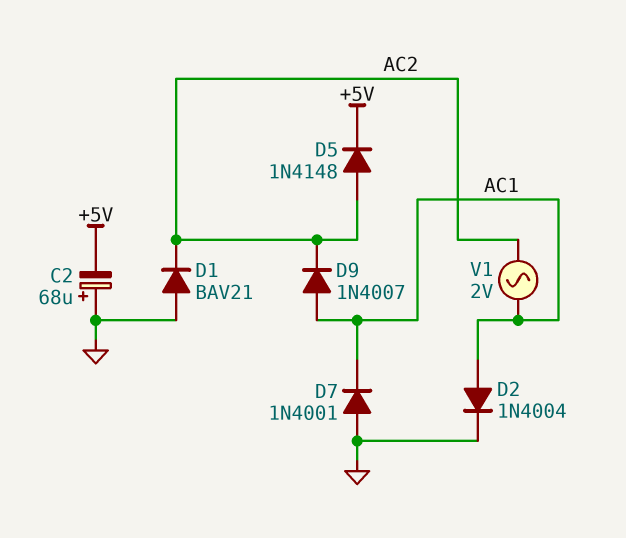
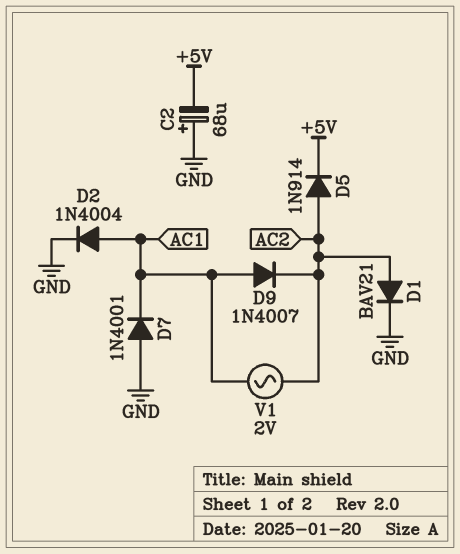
D1: diode BAV21 (A GND, K AC2) -> diode BAV21 (A AC2, K GND)
D5: diode 1N4148 (A AC2, K +5V) -> diode 1N914 (A AC2, K +5V)

